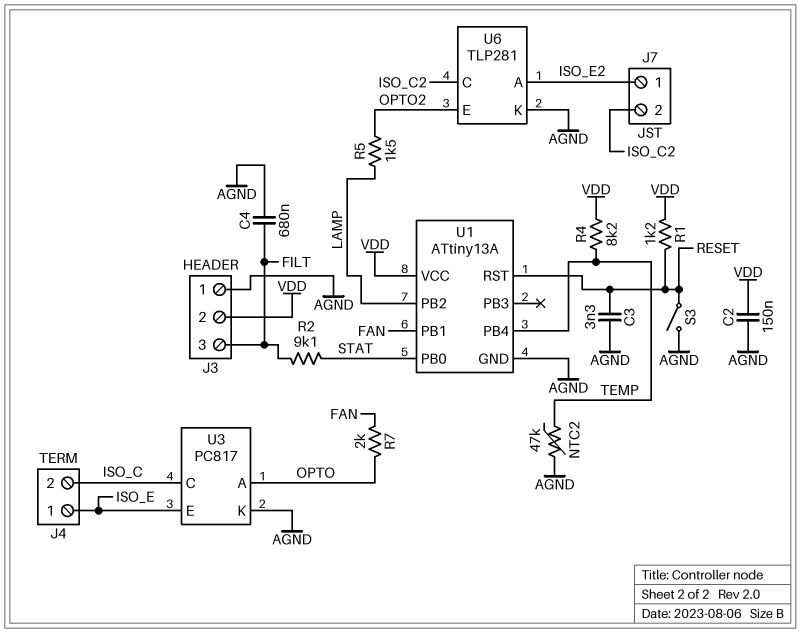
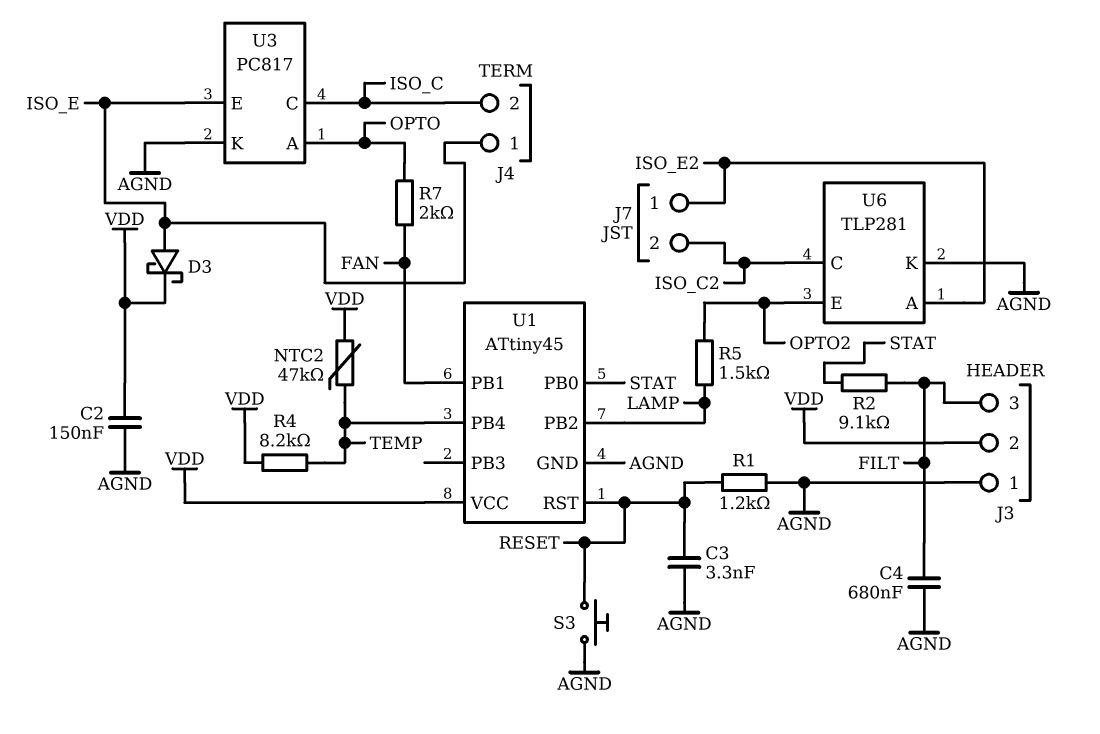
D3: none -> schottky (A ISO_E, K VDD)
NTC2: 47k (AGND, TEMP) -> 47k (TEMP, VDD)
R1: 1.2k (RESET, VDD) -> 1.2k (AGND, RESET)
S3: switch (AGND, RESET) -> button (AGND, RESET)
U1: ATtiny13A -> ATtiny45

